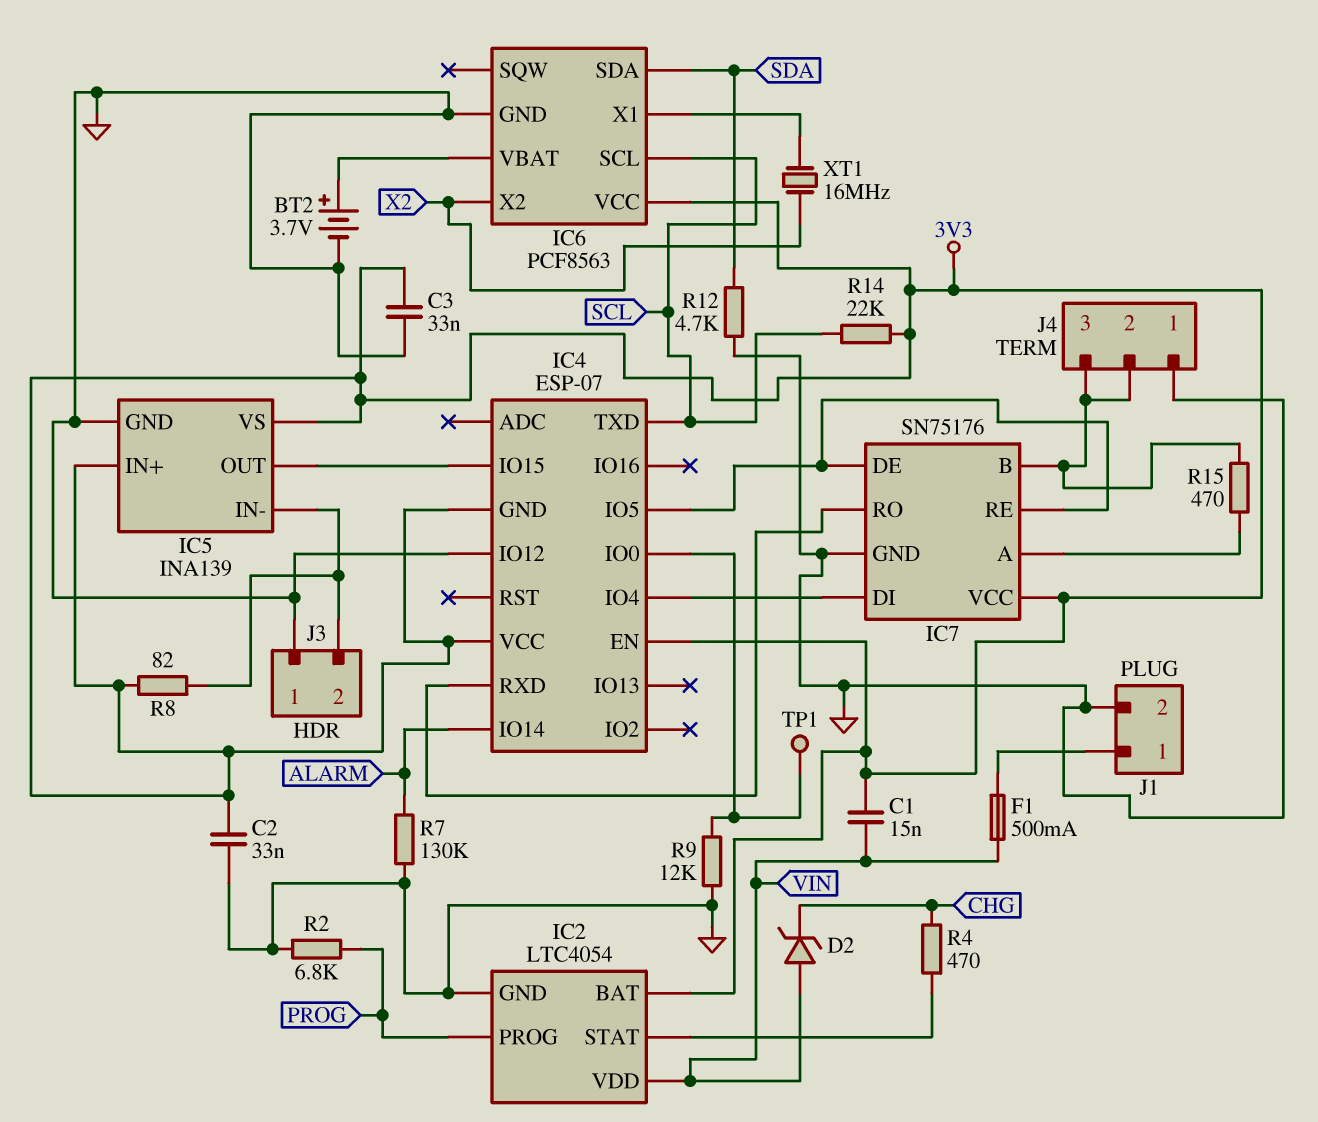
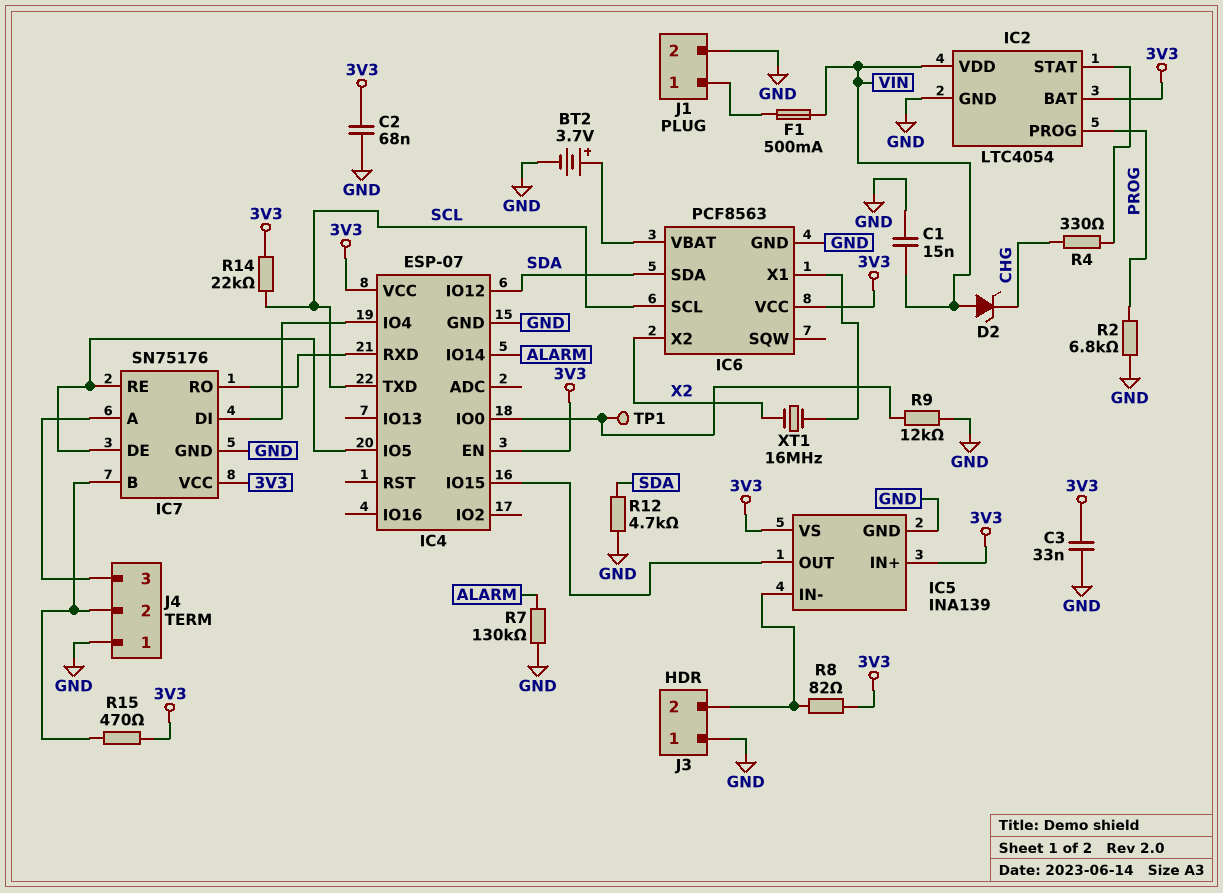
C1: 15nF (3V3, VIN) -> 15nF (GND, VIN)
C2: 33nF (3V3, GND) -> 68nF (3V3, GND)
IC4 pin GND: 3V3 -> GND
IC4 pin IO12: GND -> SDA
J4 pin 3: IC7/B -> IC7/A
R4: 470 (CHG, IC2/STAT) -> 330 (CHG, IC2/STAT)
R15: 470 (IC7/A, IC7/B) -> 470 (3V3, IC7/B)

